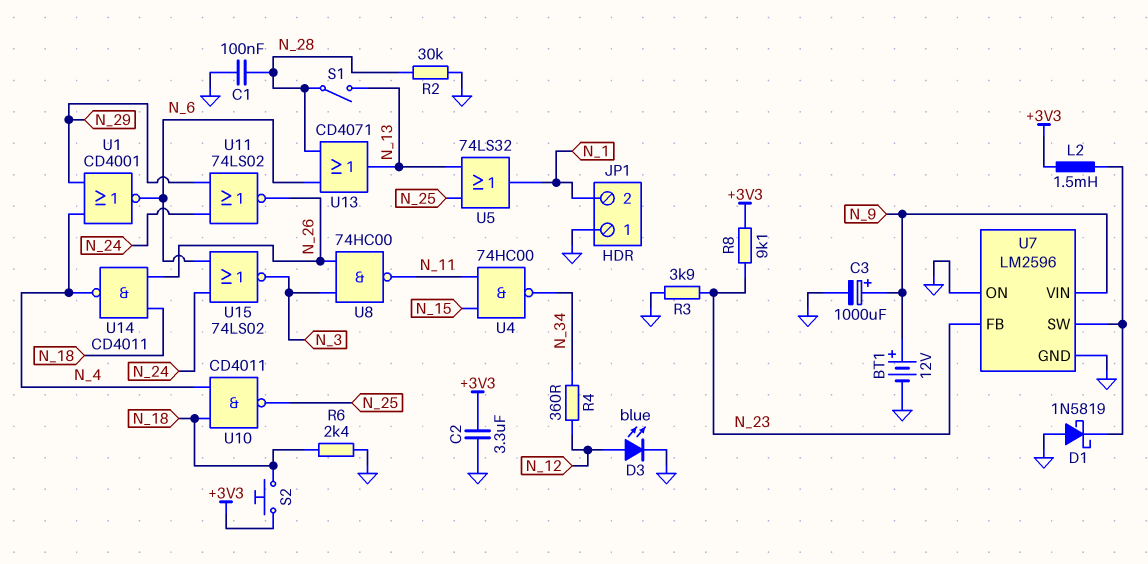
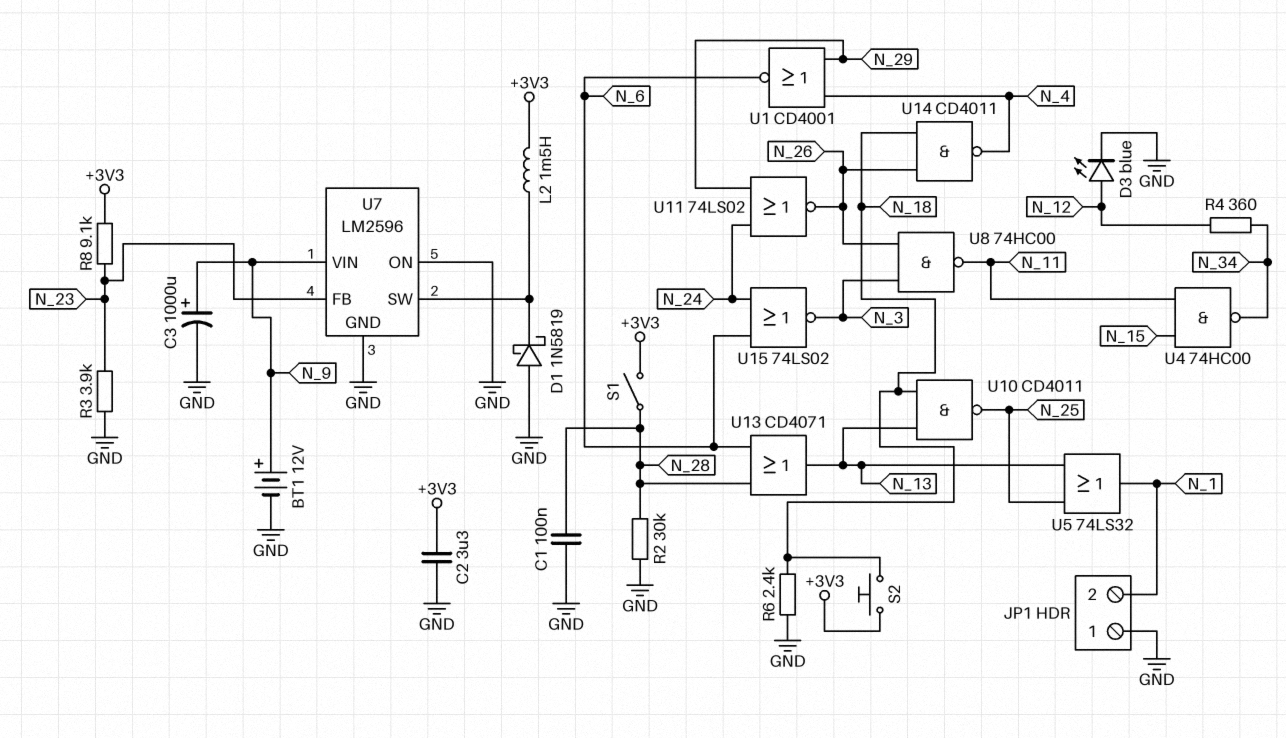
S1: switch (N_13, N_28) -> switch (+3V3, N_28)
U10: NAND CD4011 (in N_4, in N_18, out N_25) -> NAND CD4011 (in N_13, in N_18, out N_25)

